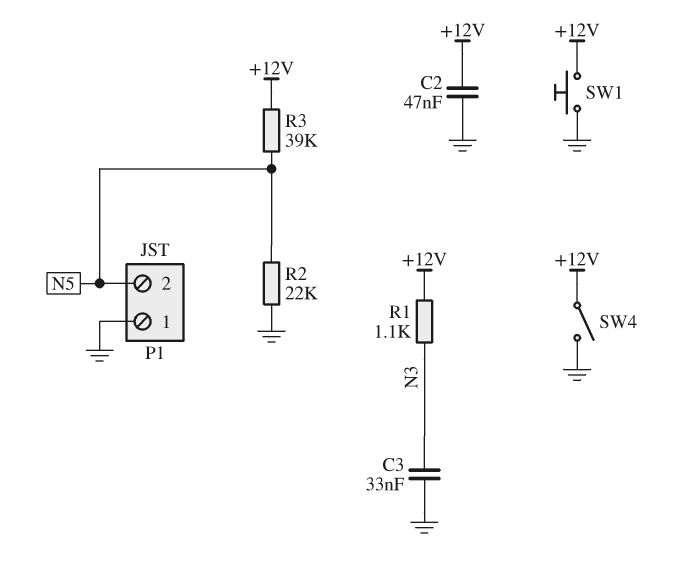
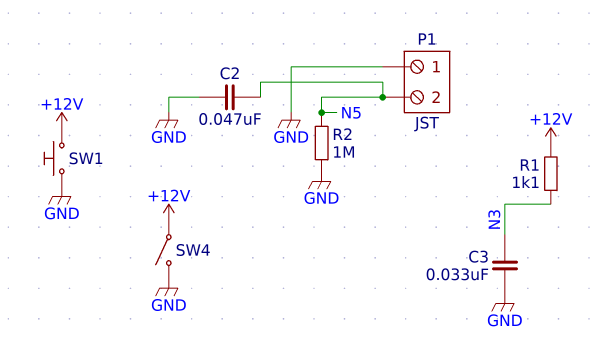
C2: 47nF (+12V, GND) -> 47nF (GND, N5)
R2: 22k (GND, N5) -> 1M (GND, N5)
R3: 39k (+12V, N5) -> none

